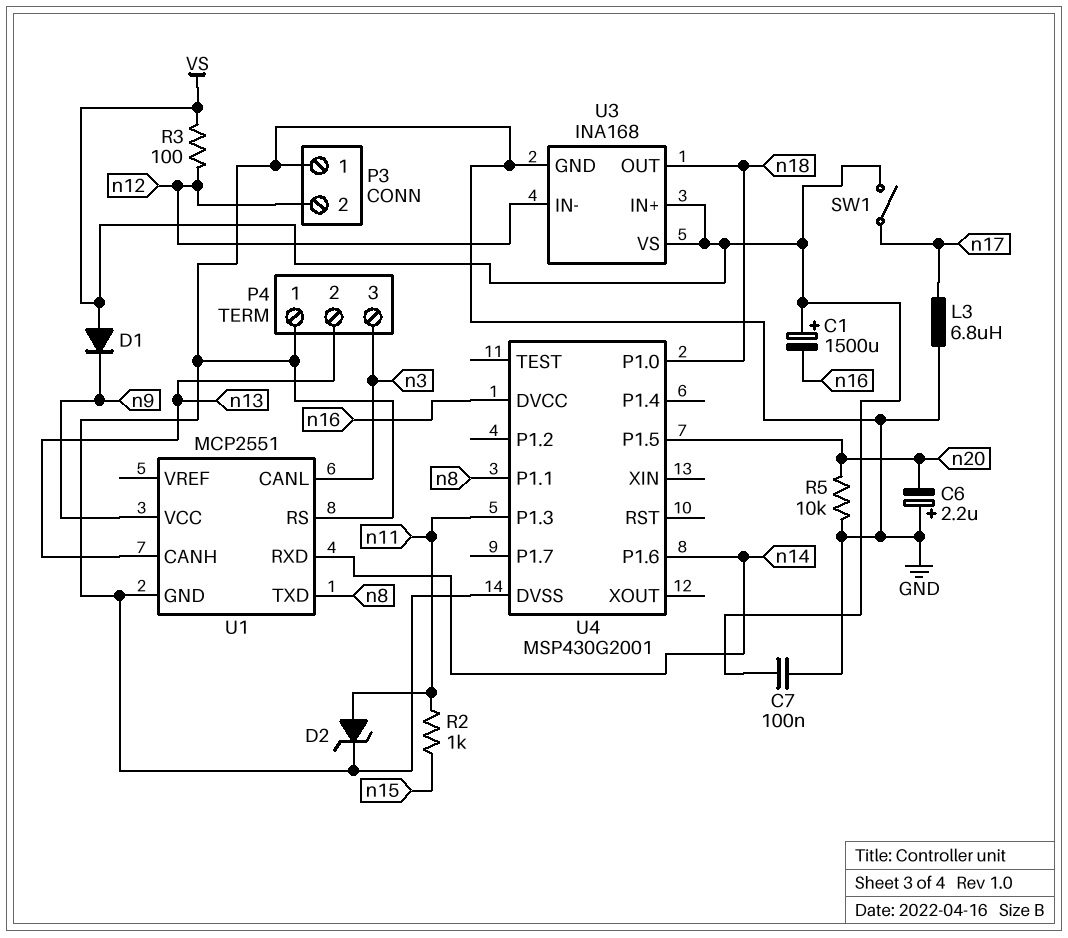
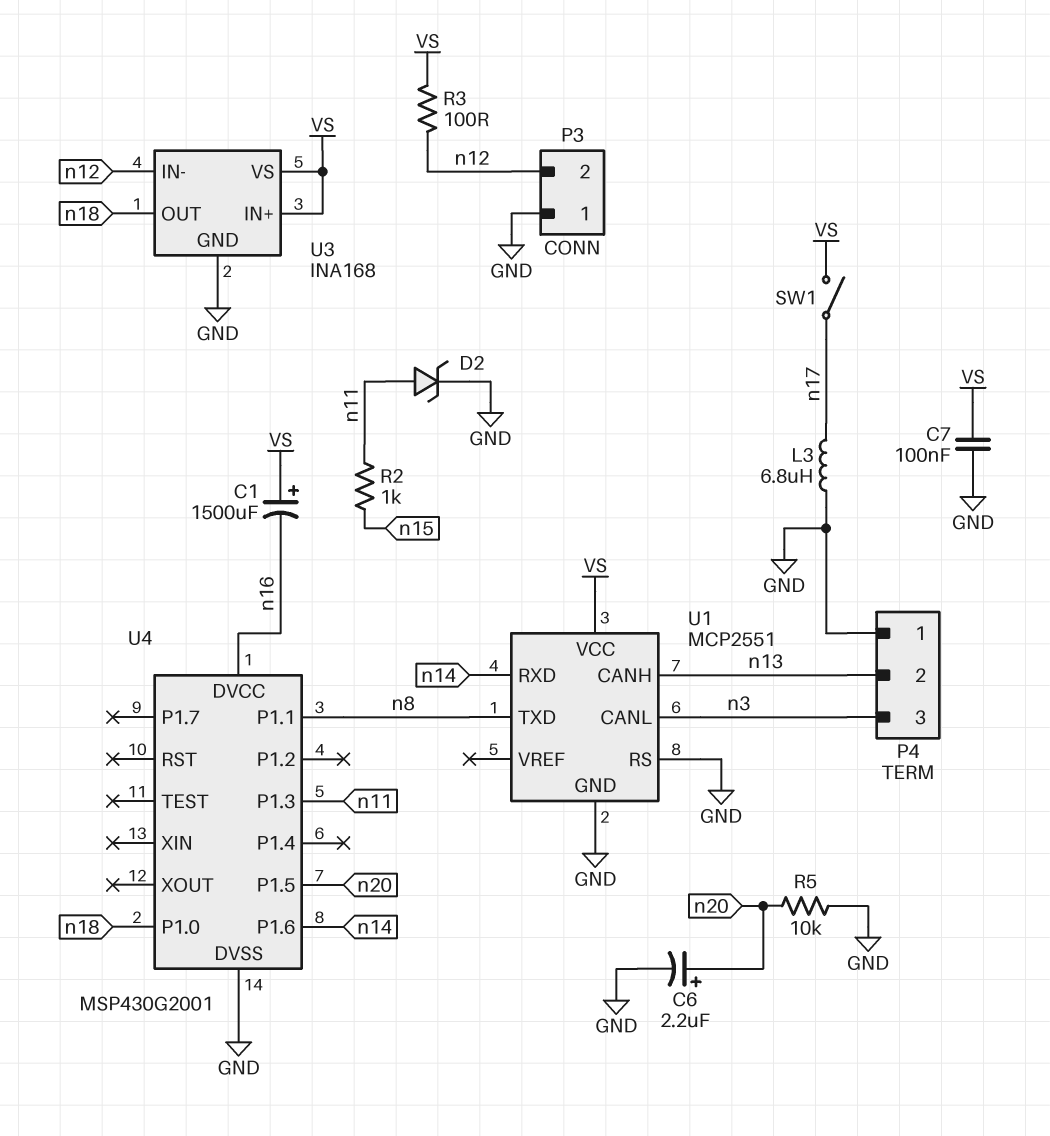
C6: 2.2uF (plus GND, minus n20) -> 2.2uF (plus n20, minus GND)
D1: diode (A VS, K n9) -> none
U1 pin VCC: n9 -> VS

